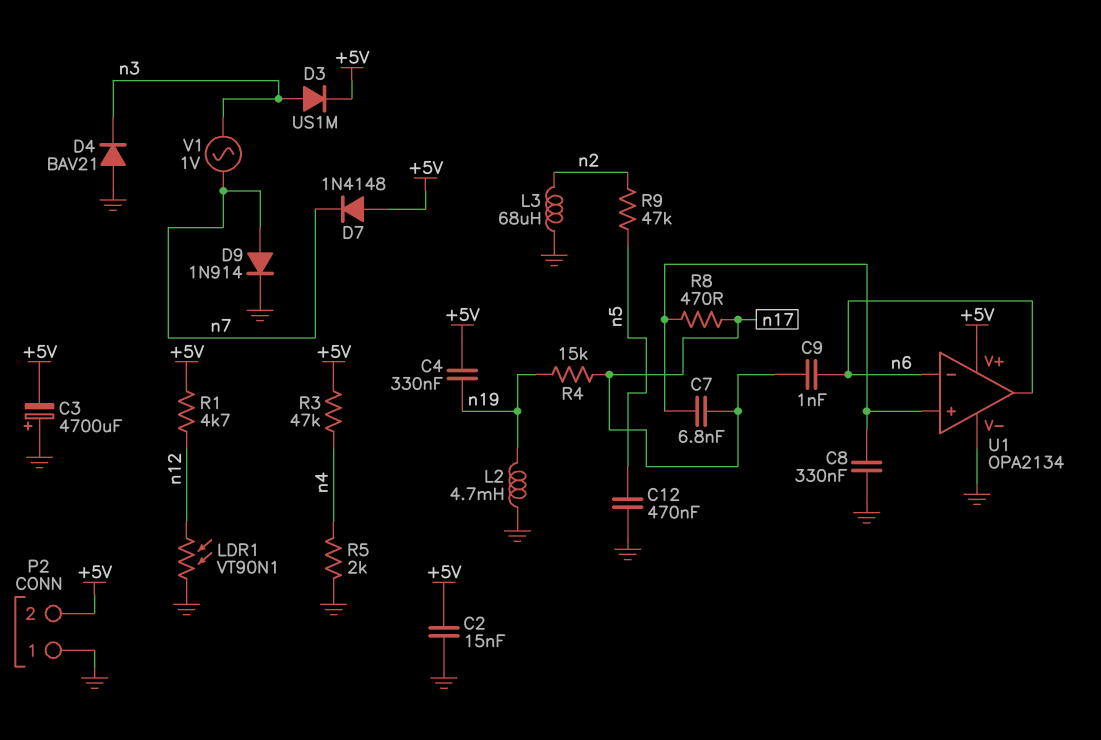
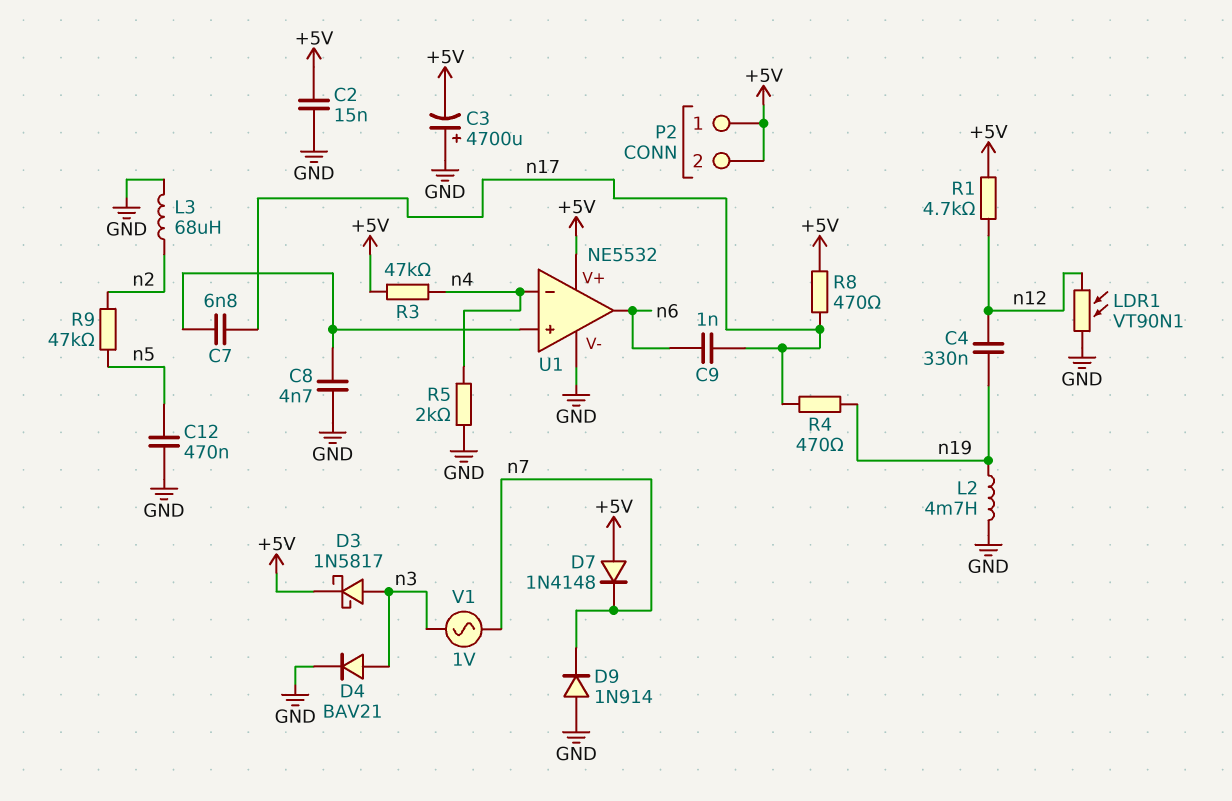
C4: 330nF (+5V, n19) -> 330nF (n12, n19)
C8: 330nF (GND, U1/in+) -> 4.7nF (GND, U1/in+)
D3: diode US1M (A n3, K +5V) -> schottky 1N5817 (A n3, K +5V)
D4: diode BAV21 (A GND, K n3) -> diode BAV21 (A n3, K GND)
D9: diode 1N914 (A n7, K GND) -> diode 1N914 (A GND, K n7)
P2 pin 1: GND -> +5V
R4: 15k (n17, n19) -> 470 (n17, n19)
R8: 470 (U1/in+, n17) -> 470 (+5V, n17)
U1: OPA2134 -> NE5532
U1 pin in-: n6 -> n4

